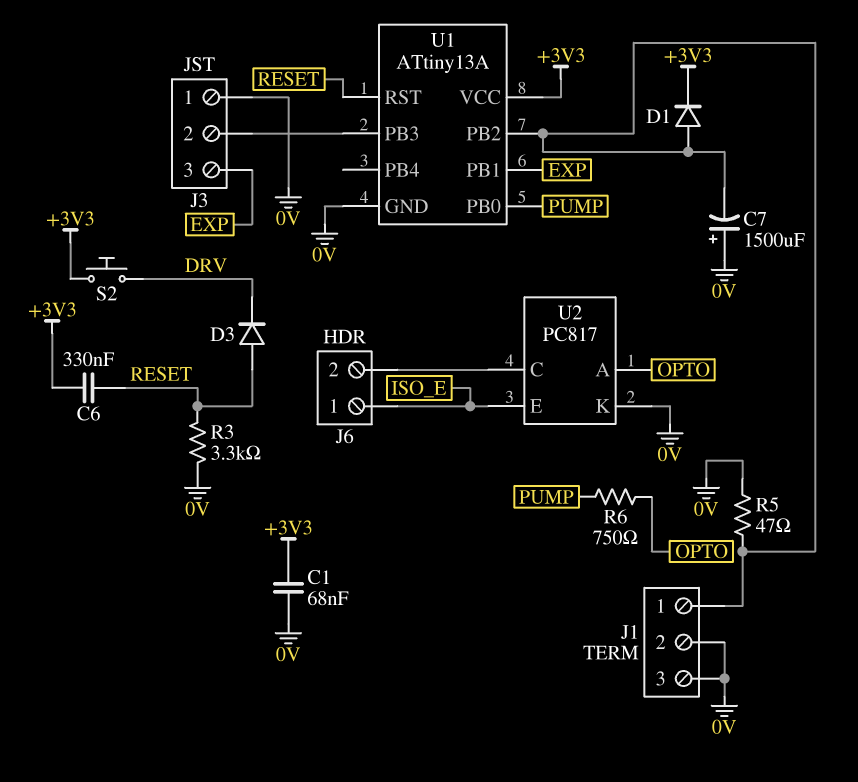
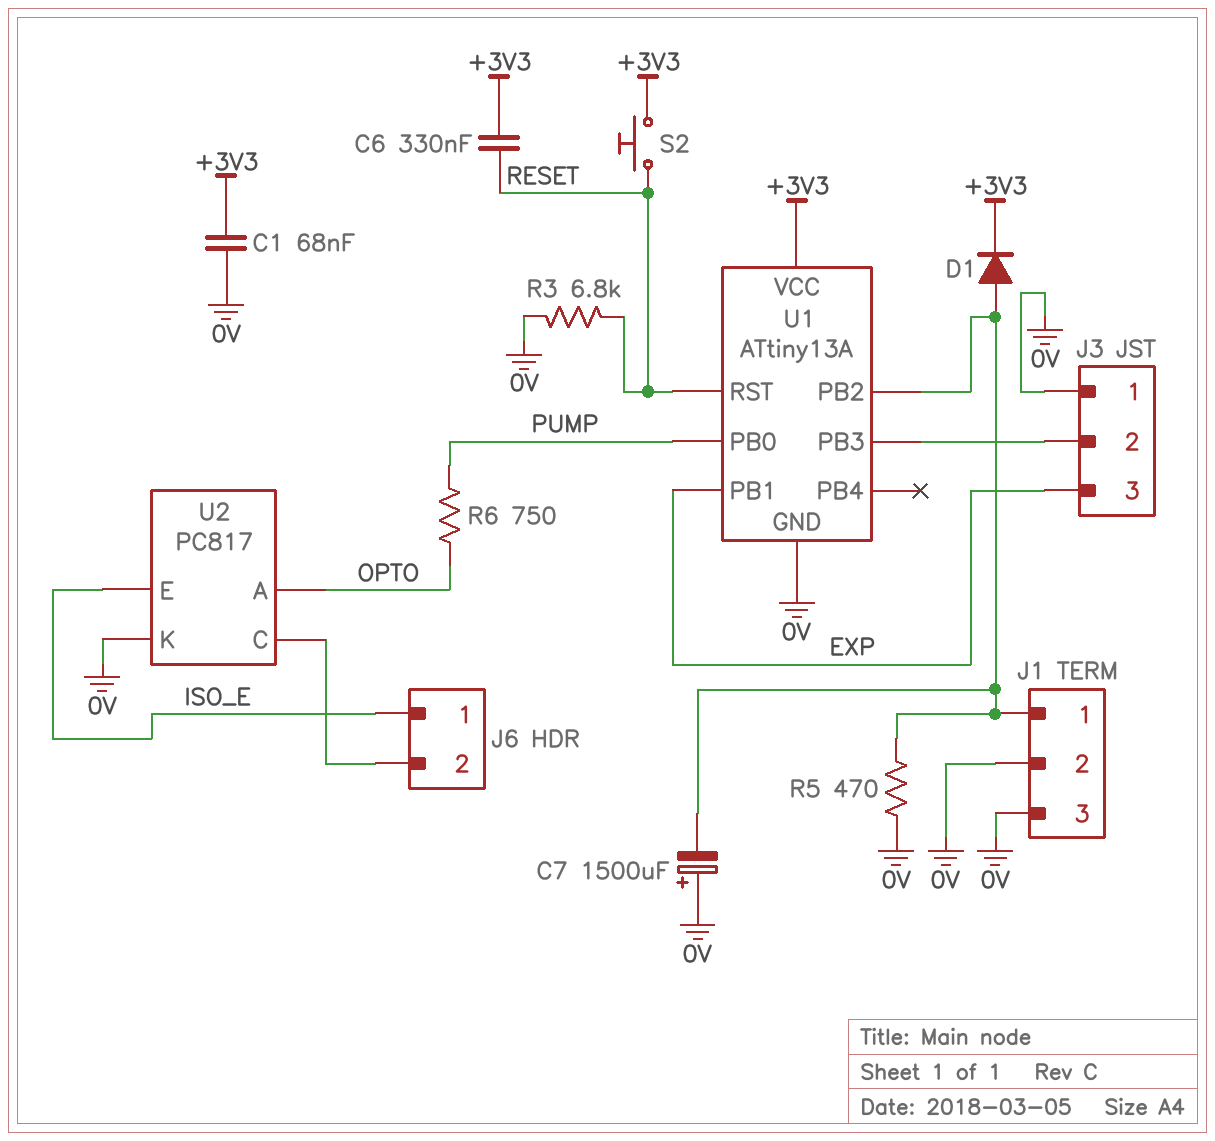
D3: diode (A RESET, K DRV) -> none
R3: 3.3k (0V, RESET) -> 6.8k (0V, RESET)
R5: 47 (0V, J1/1) -> 470 (0V, J1/1)
S2: button (+3V3, DRV) -> button (+3V3, RESET)

